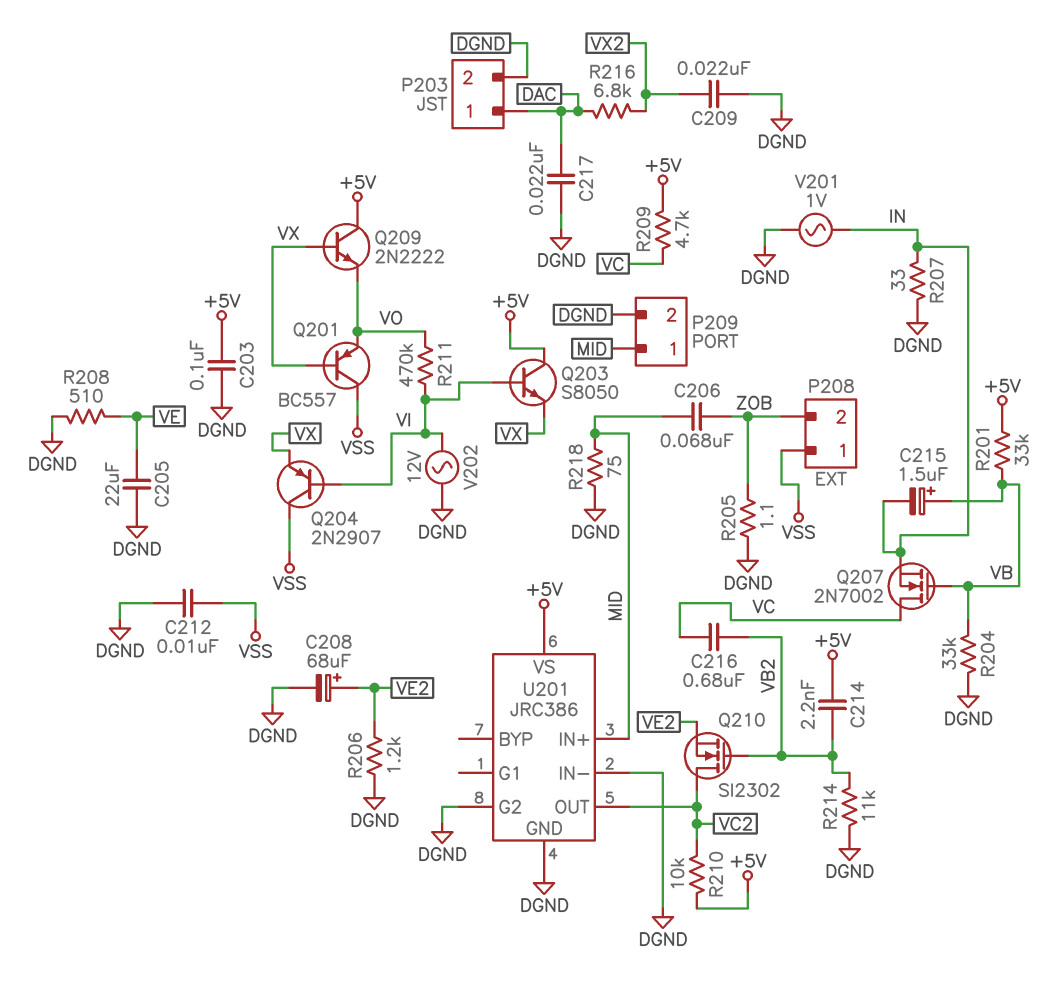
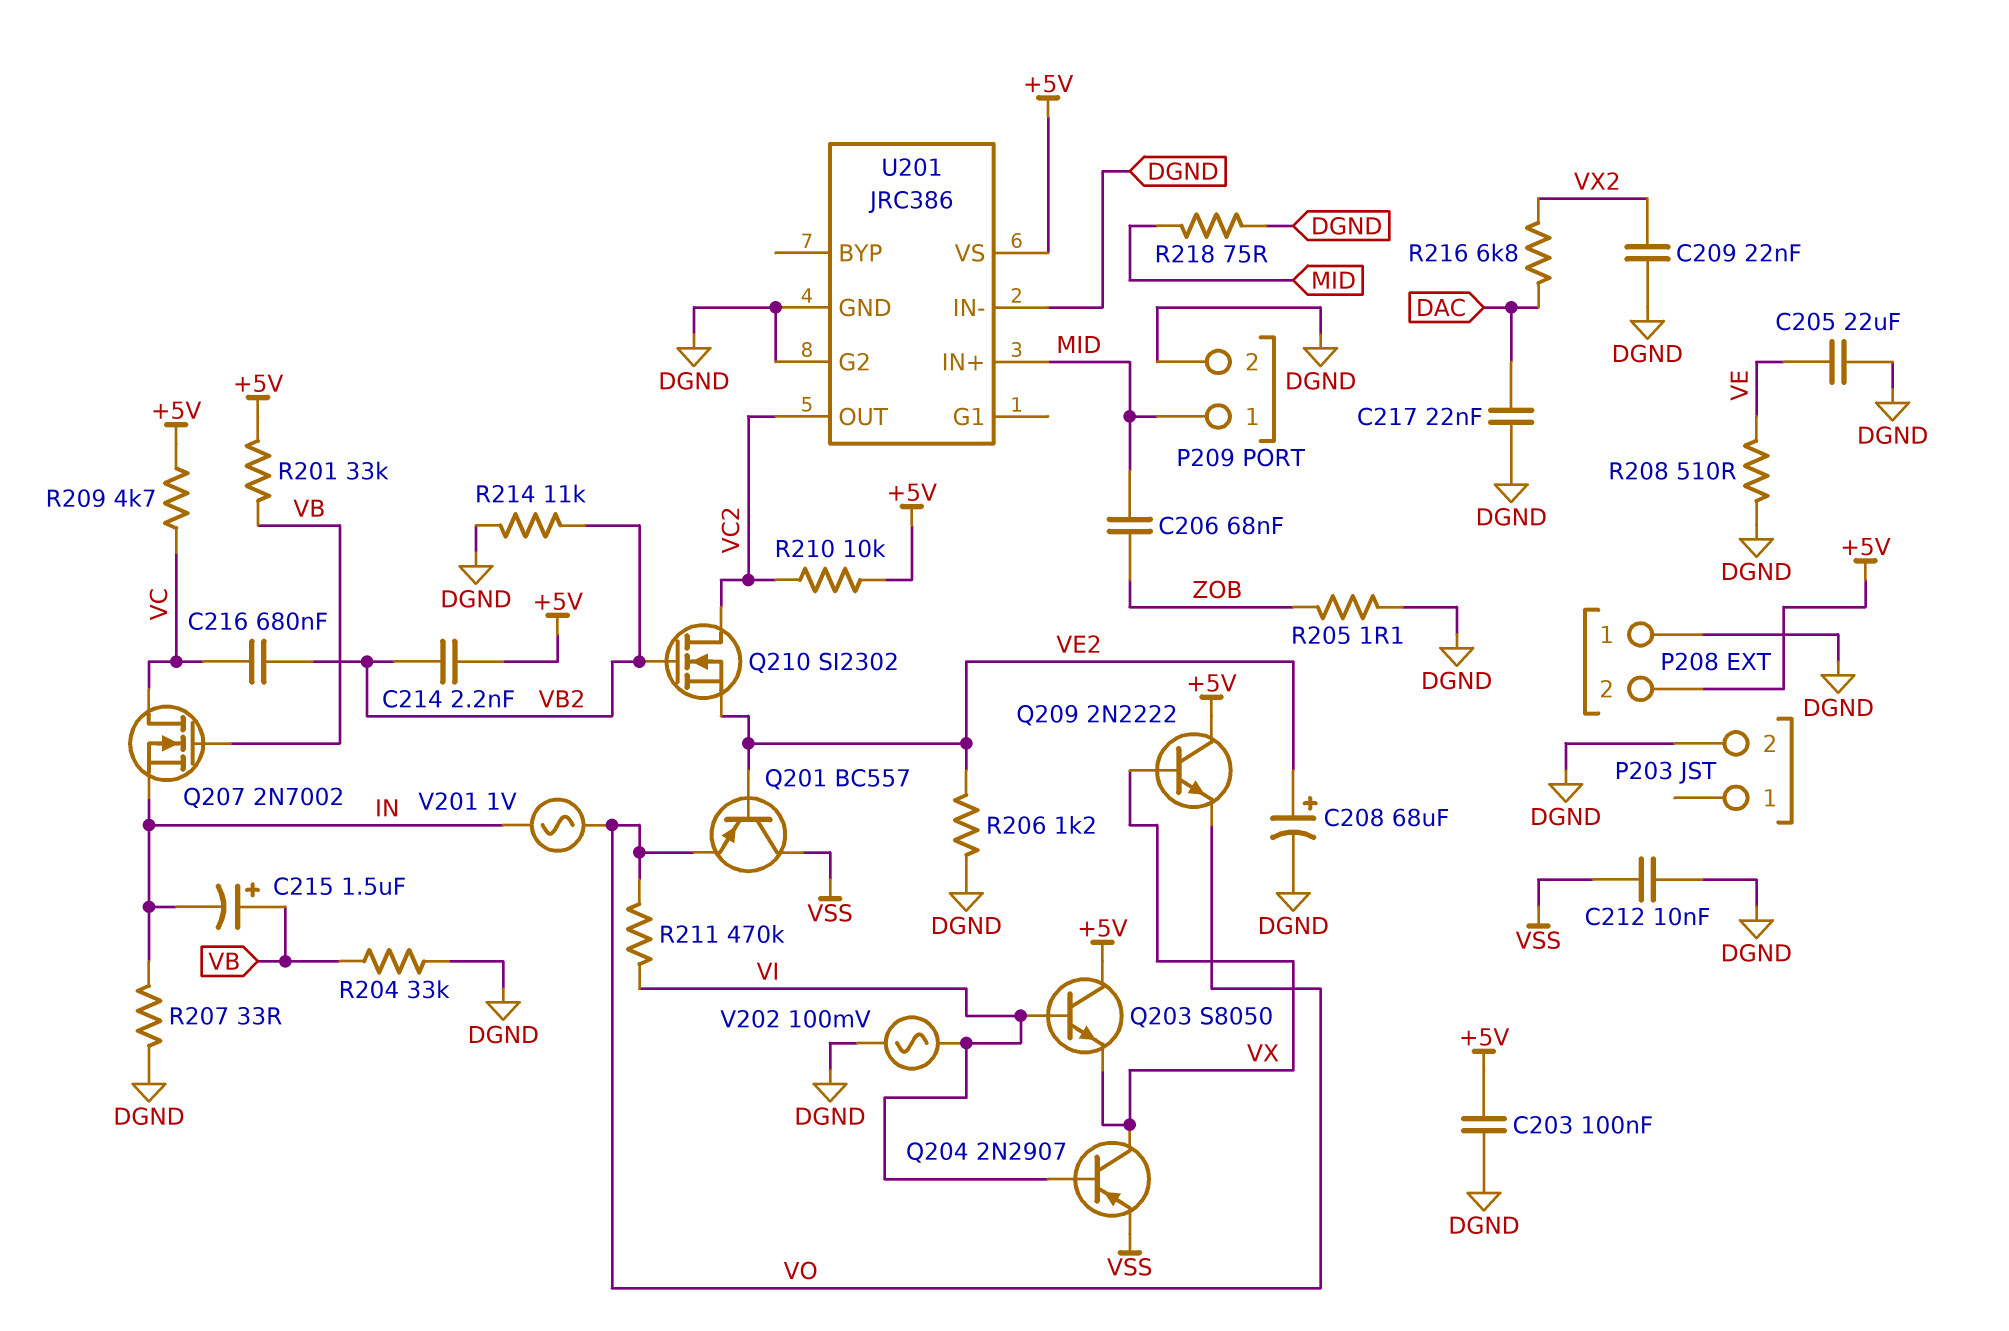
P203 pin 1: DAC -> none
P208 pin 1: VSS -> DGND
P208 pin 2: ZOB -> +5V
Q201: PNP BC557 (B VX, C VSS, E VO) -> PNP BC557 (B VE2, C VSS, E VO)
Q204: PNP 2N2907 (B VI, C VSS, E VX) -> PNP 2N2907 (B VI, C VX, E VSS)
V201: AC 1V (DGND, IN) -> AC 1V (IN, VO)
V202: AC 12V (DGND, VI) -> AC 100mV (DGND, VI)

